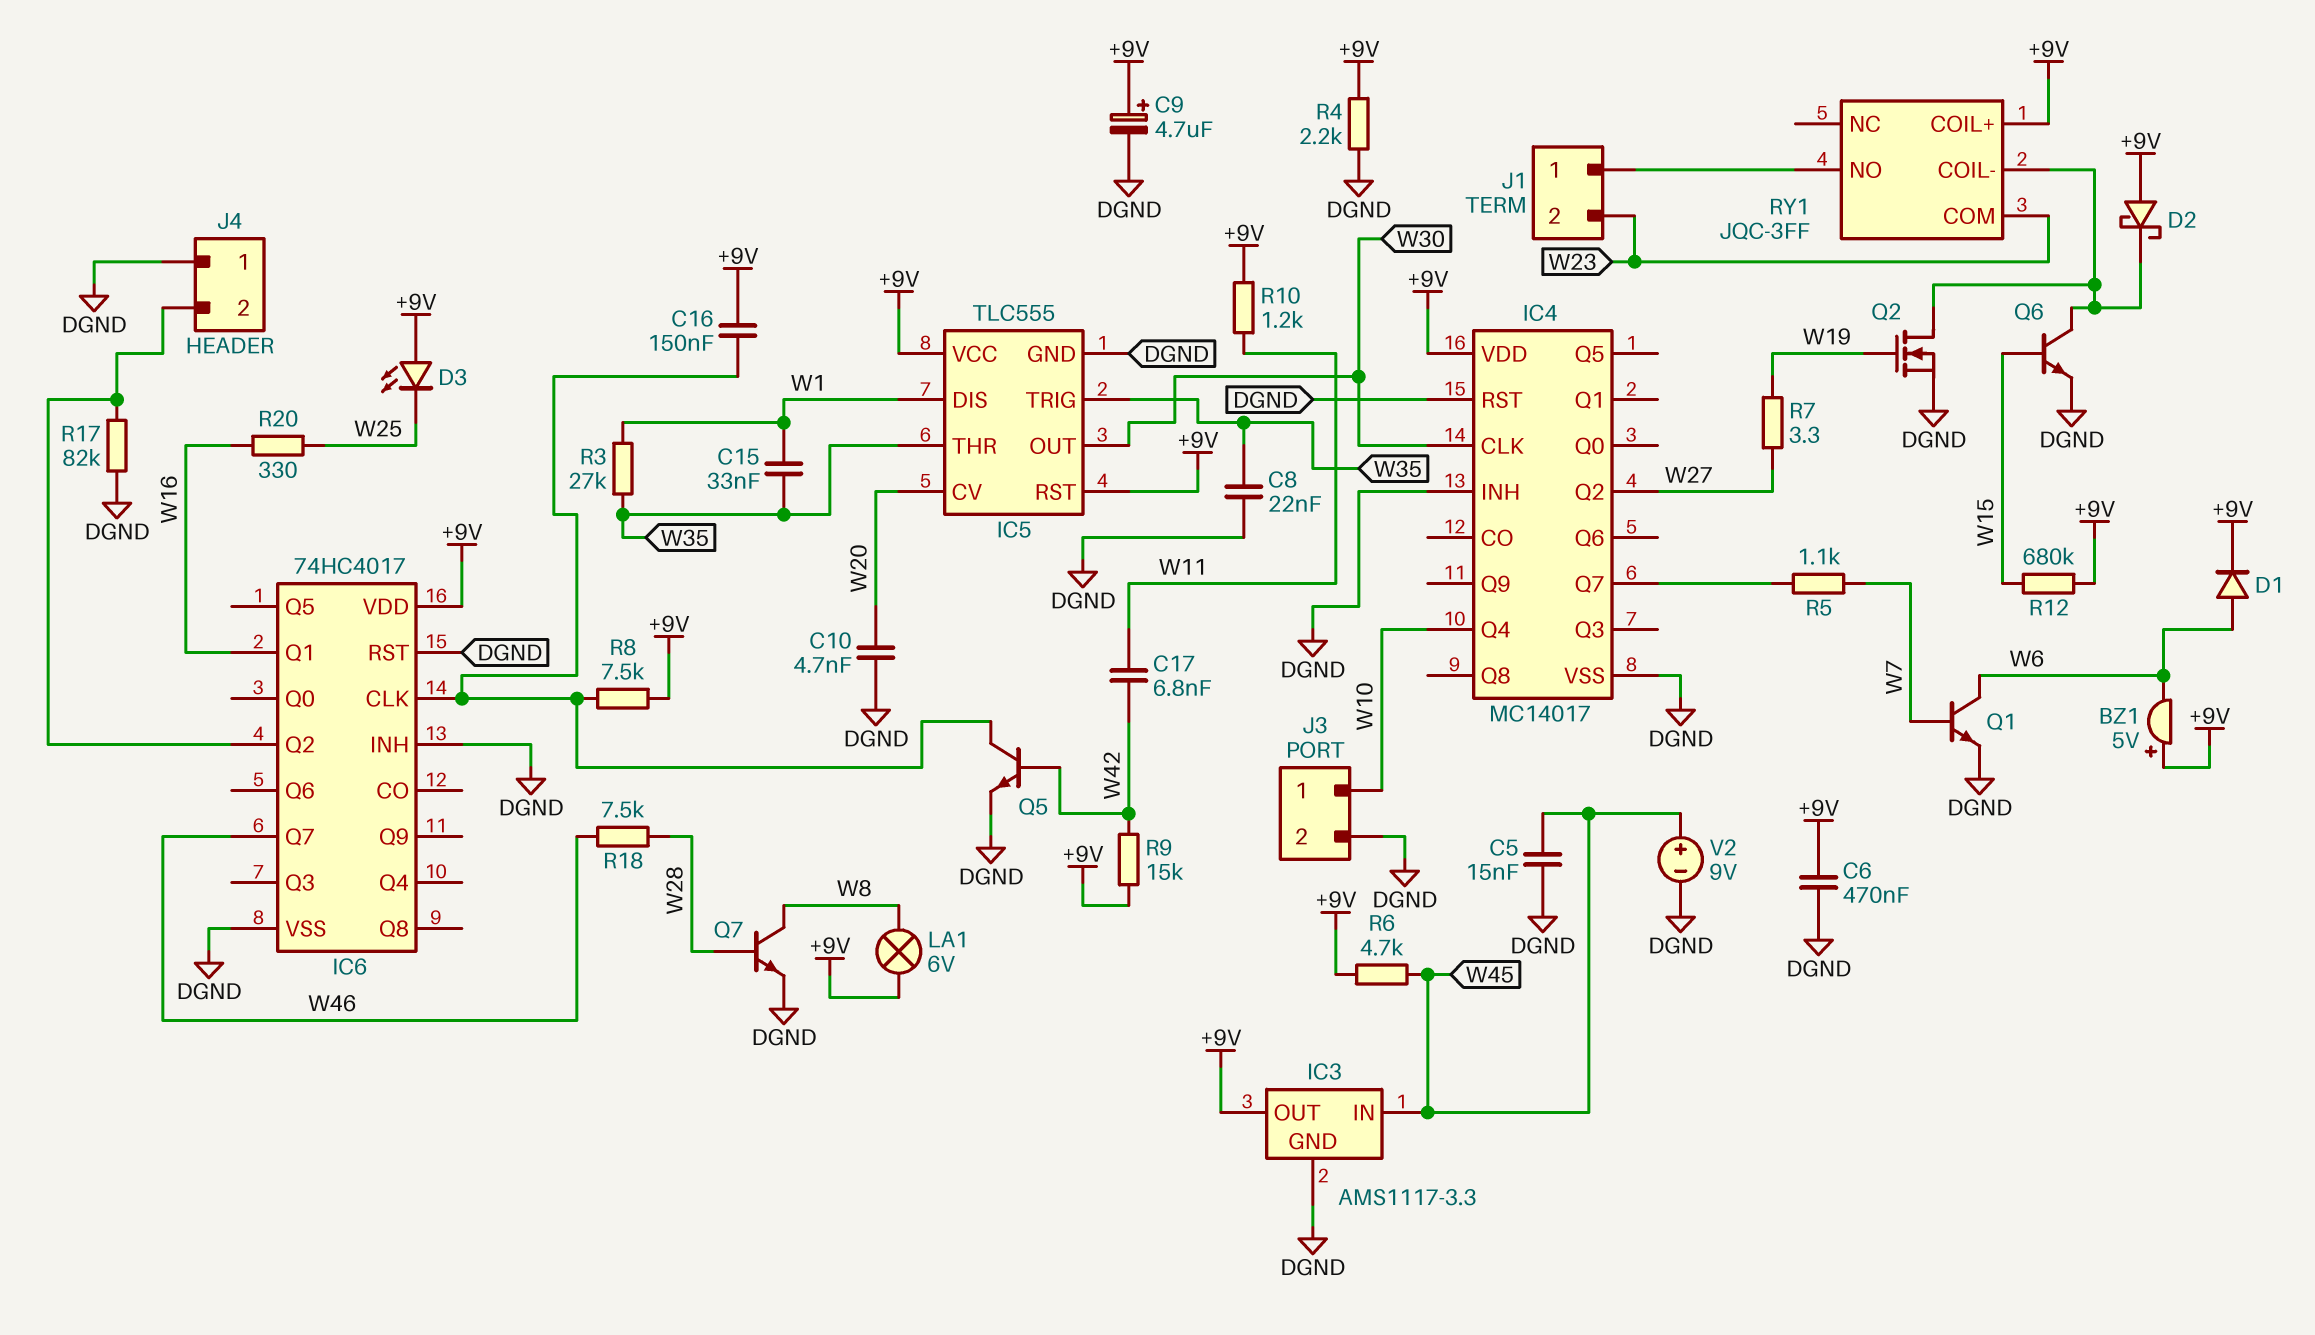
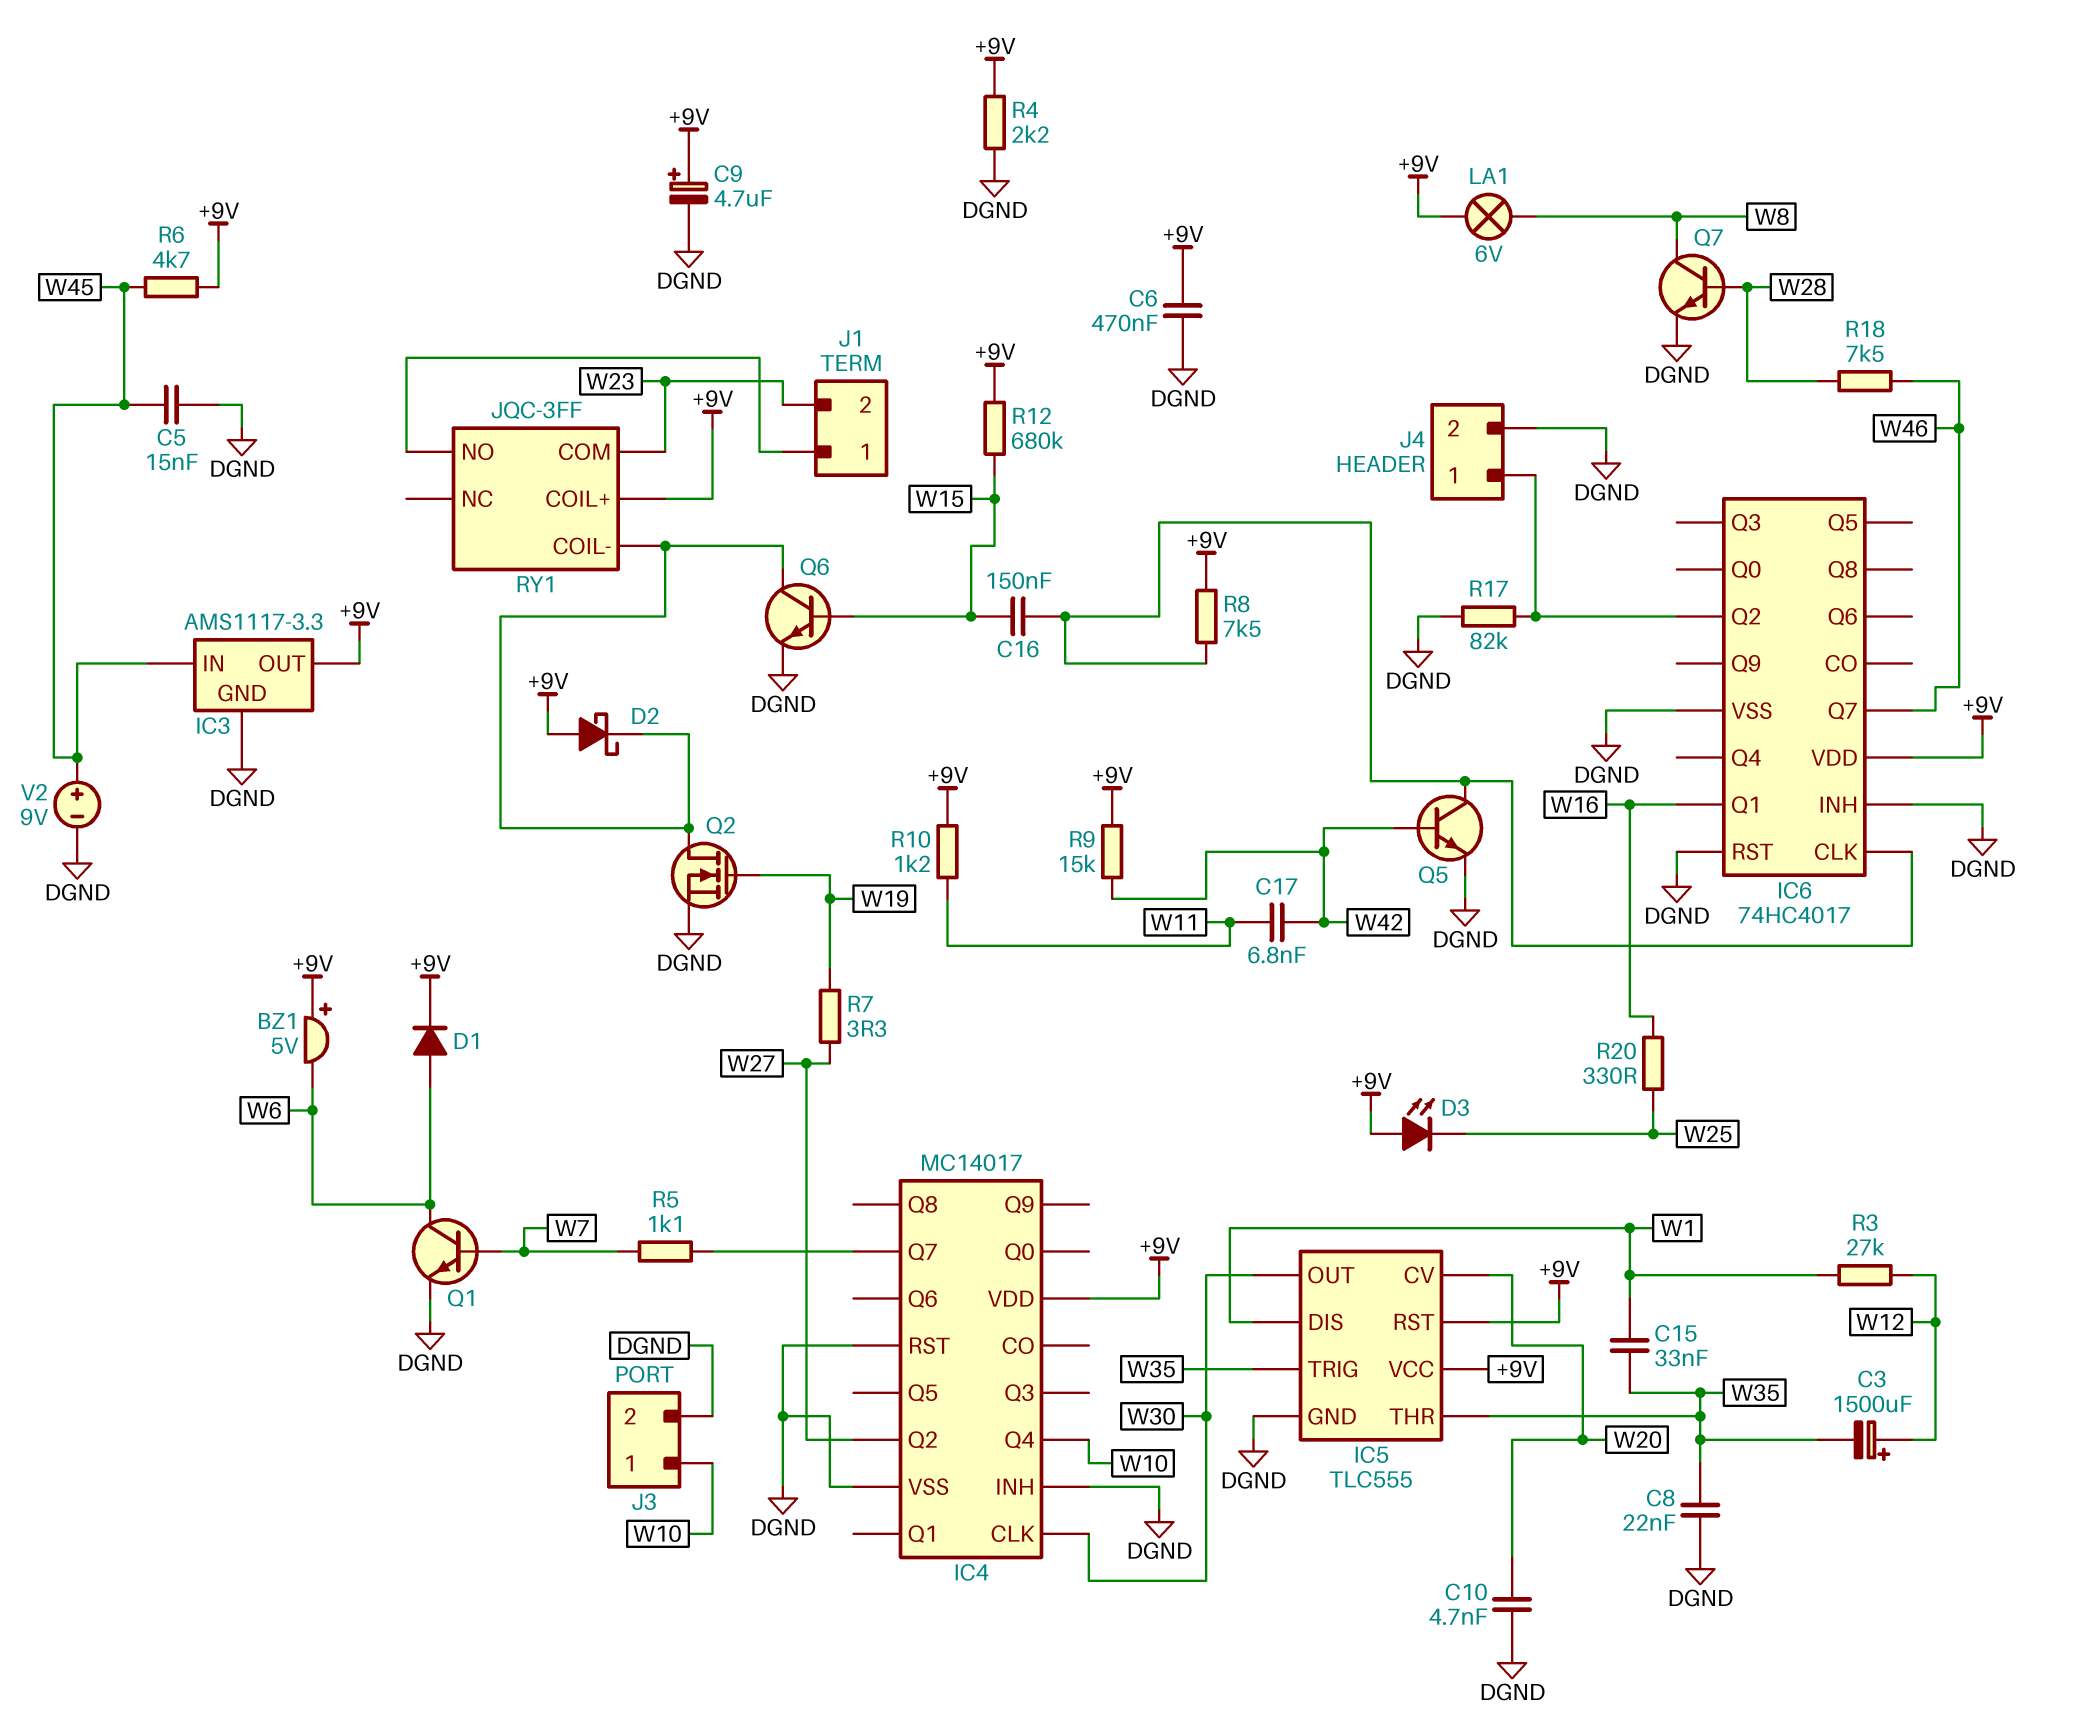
C3: none -> 1500uF (plus W12, minus W35)
C16: 150nF (+9V, IC6/CLK) -> 150nF (IC6/CLK, W15)
J4 pin 1: DGND -> IC6/Q2
J4 pin 2: IC6/Q2 -> DGND
R3: 27k (W1, W35) -> 27k (W1, W12)

